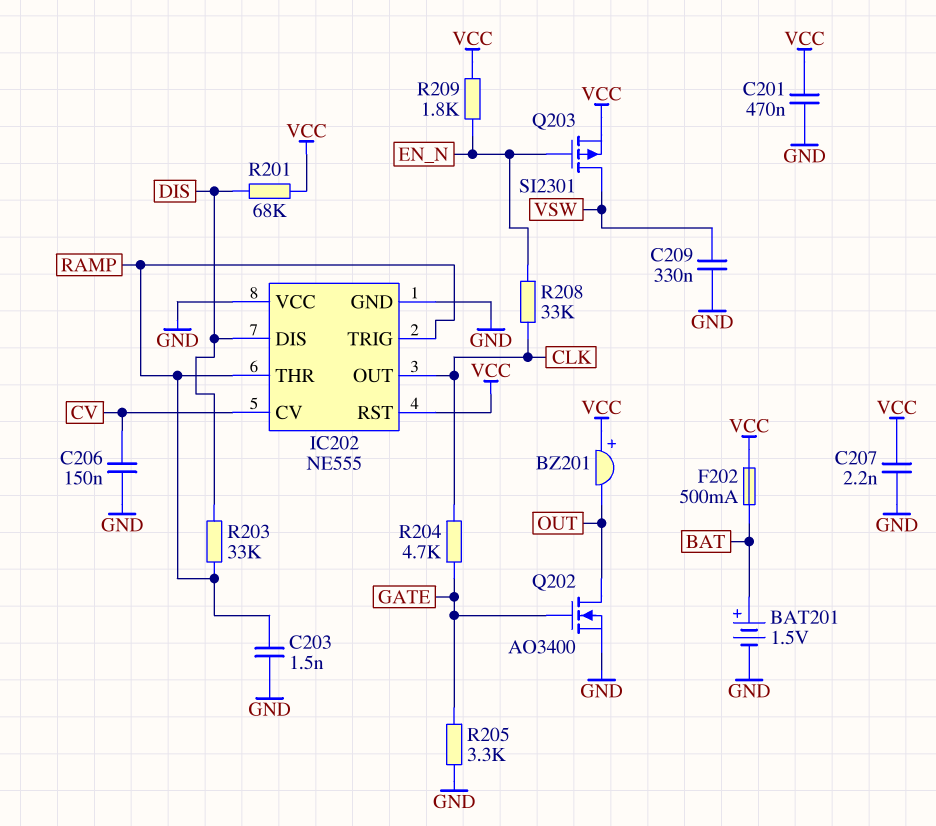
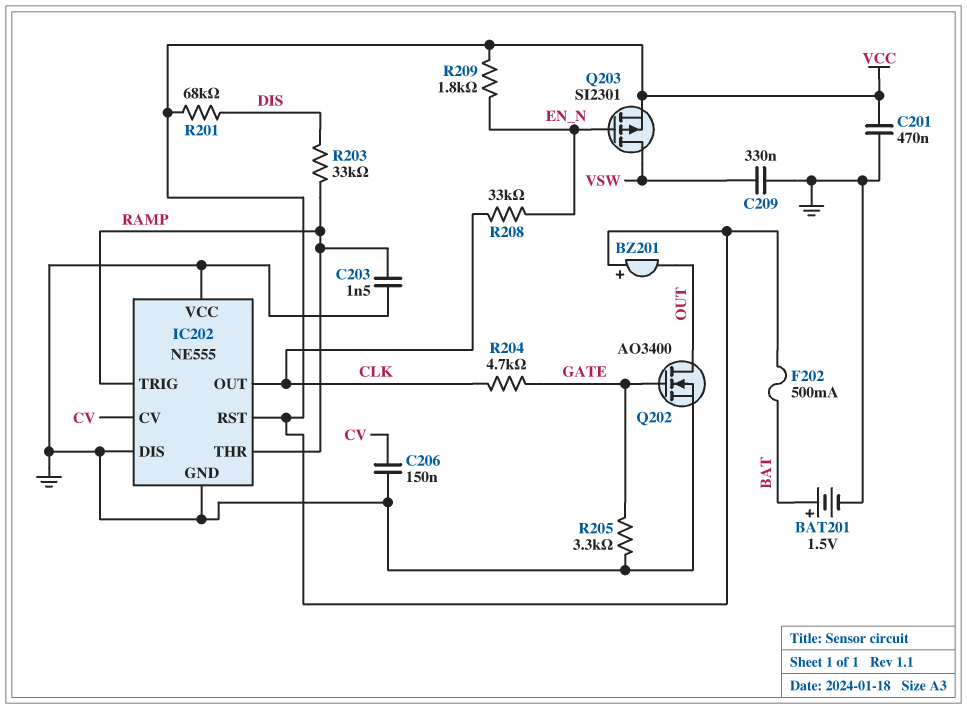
C207: 2.2nF (GND, VCC) -> none
IC202 pin DIS: DIS -> GND

